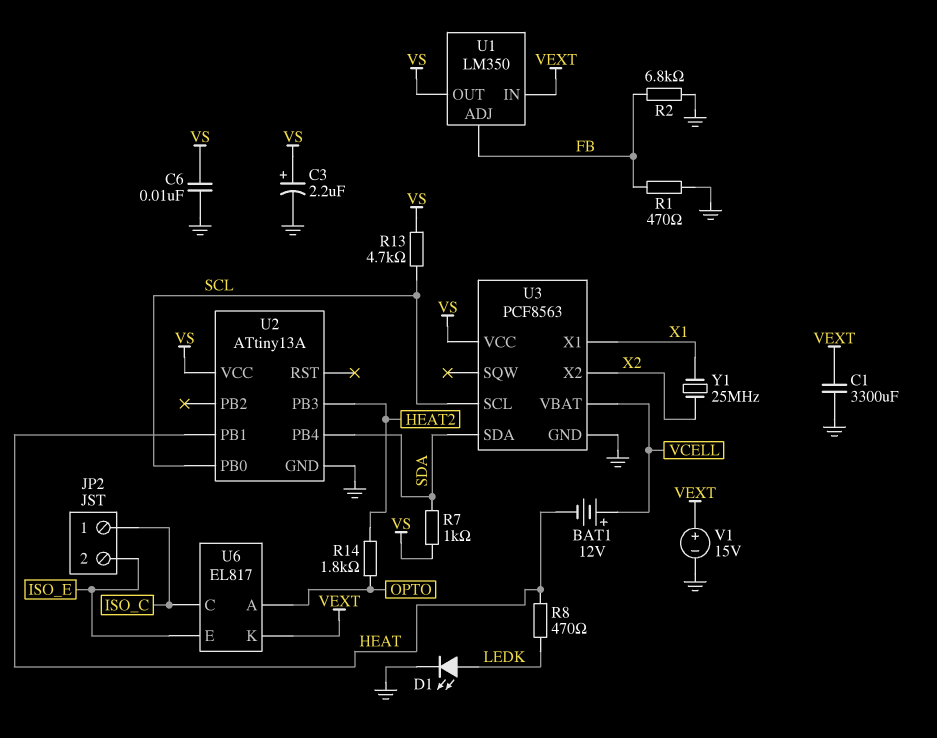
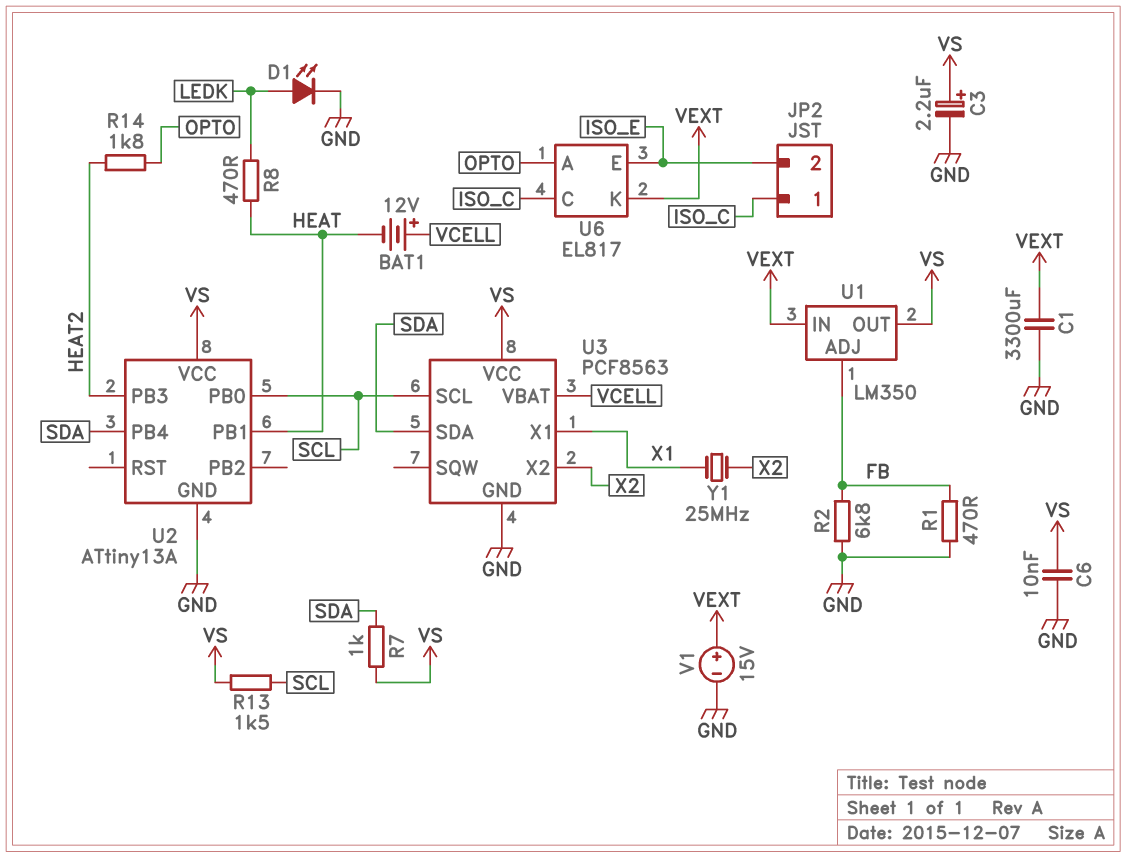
R13: 4.7k (SCL, VS) -> 1.5k (SCL, VS)

